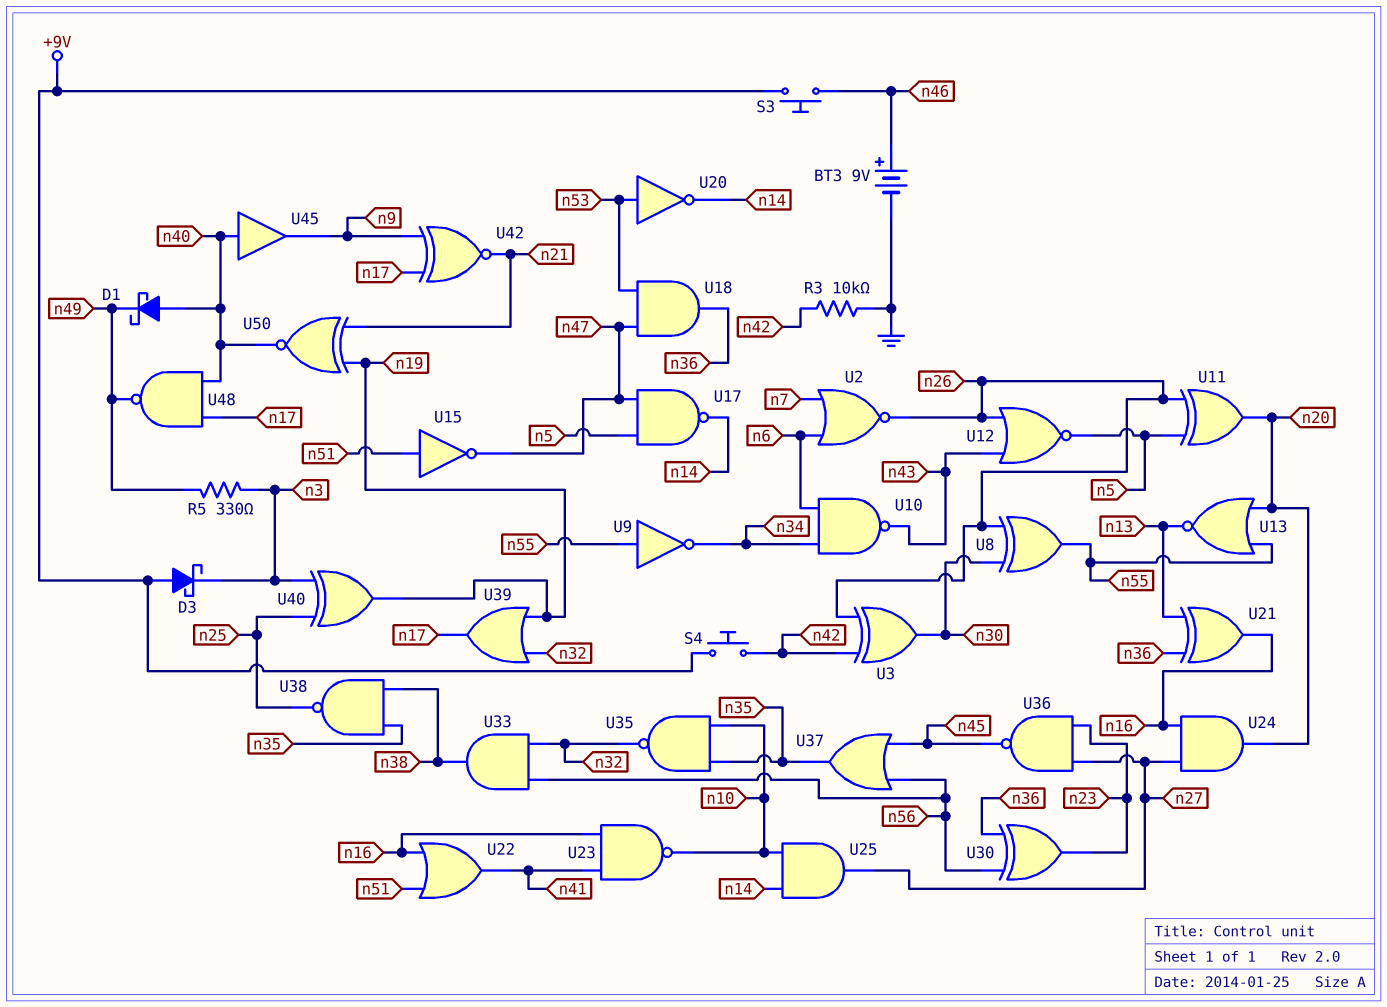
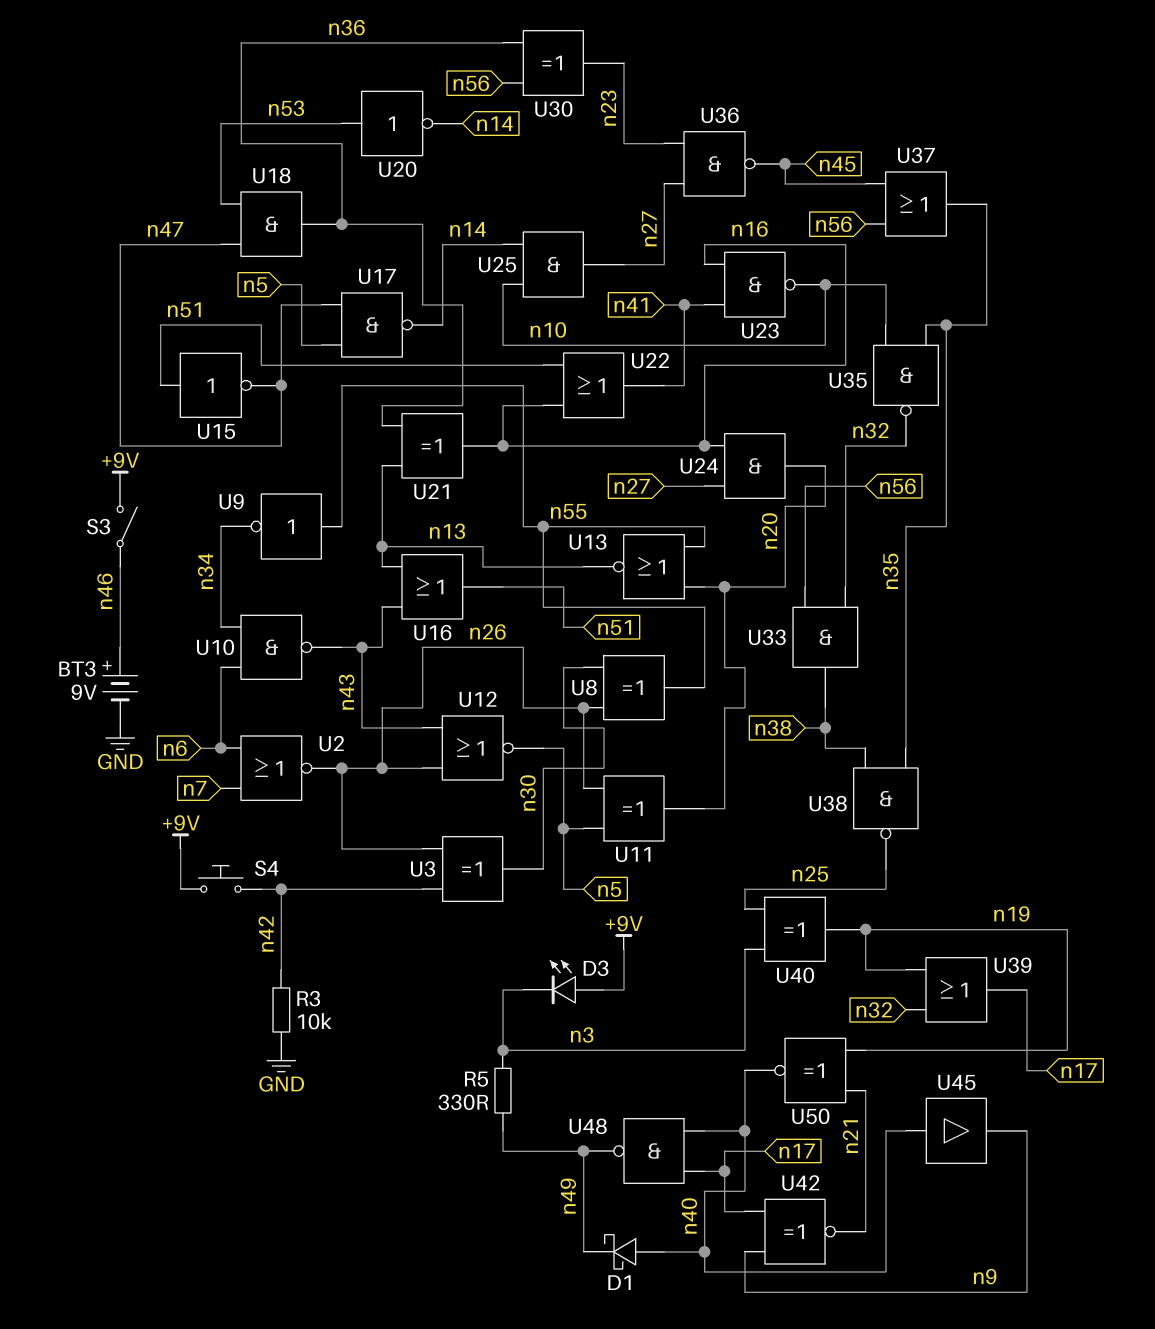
D3: schottky (A +9V, K n3) -> LED (A +9V, K n3)
S3: button (+9V, n46) -> switch (+9V, n46)
U16: none -> OR (in n13, in n43, out n51)

